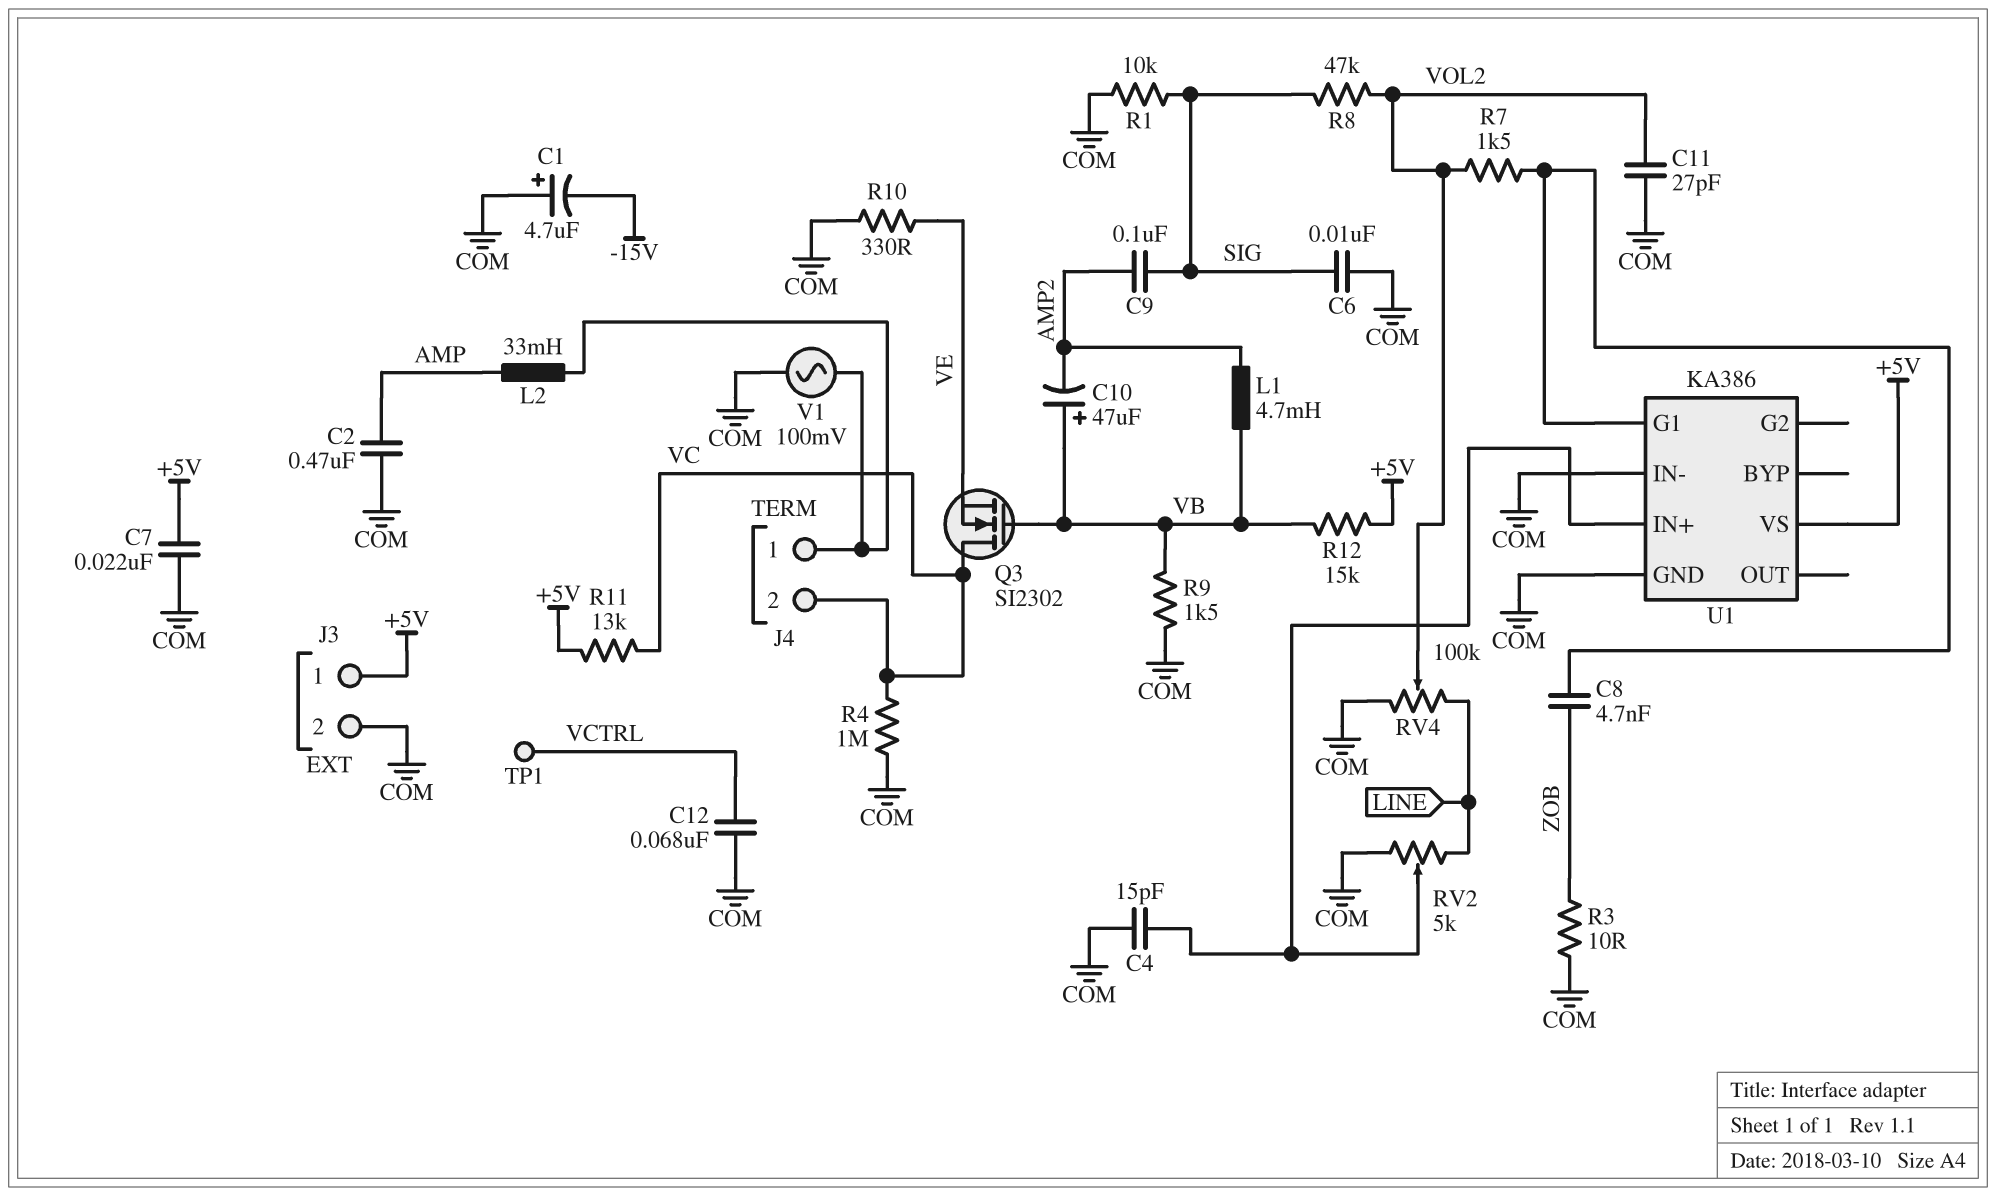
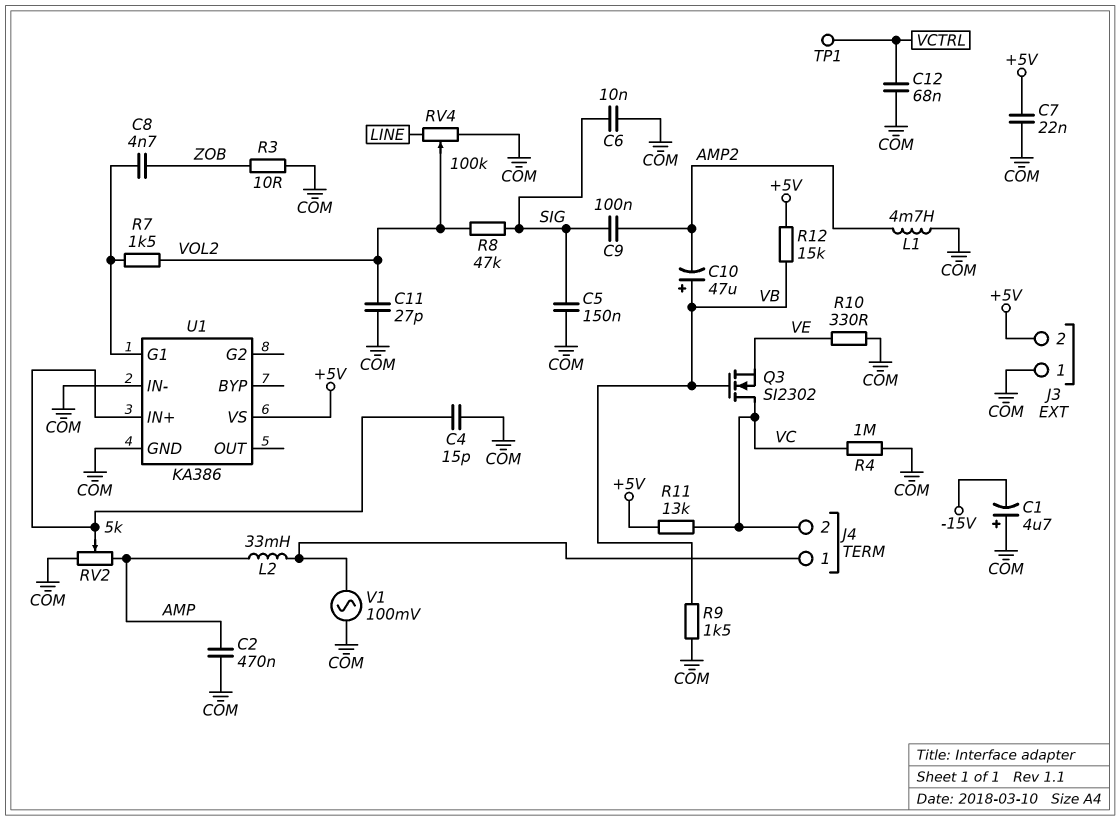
C5: none -> 150nF (COM, SIG)
J3 pin 1: +5V -> COM
J3 pin 2: COM -> +5V
L1: 4.7mH (AMP2, VB) -> 4.7mH (AMP2, COM)
R1: 10k (COM, SIG) -> none
RV2: 5k (COM, LINE, wiper U1/IN+) -> 5k (AMP, COM, wiper U1/IN+)

